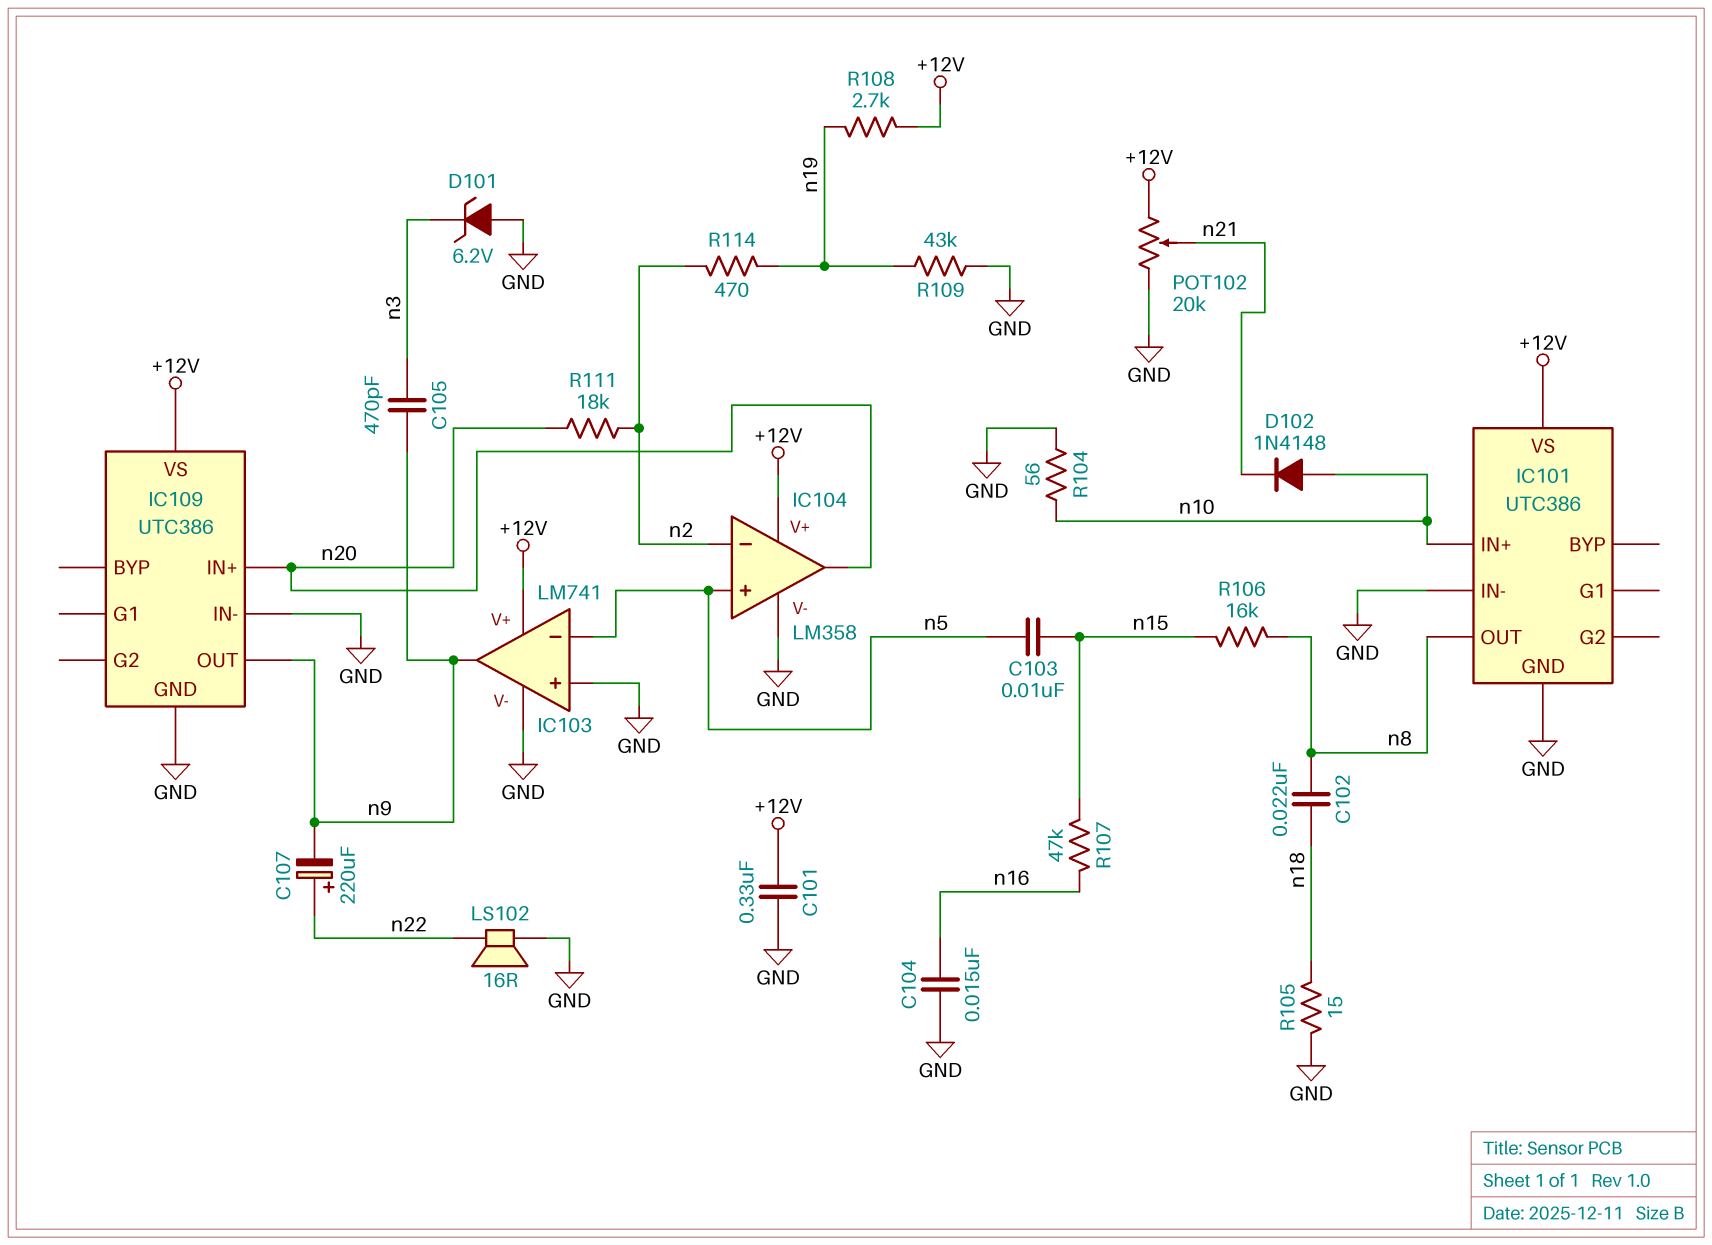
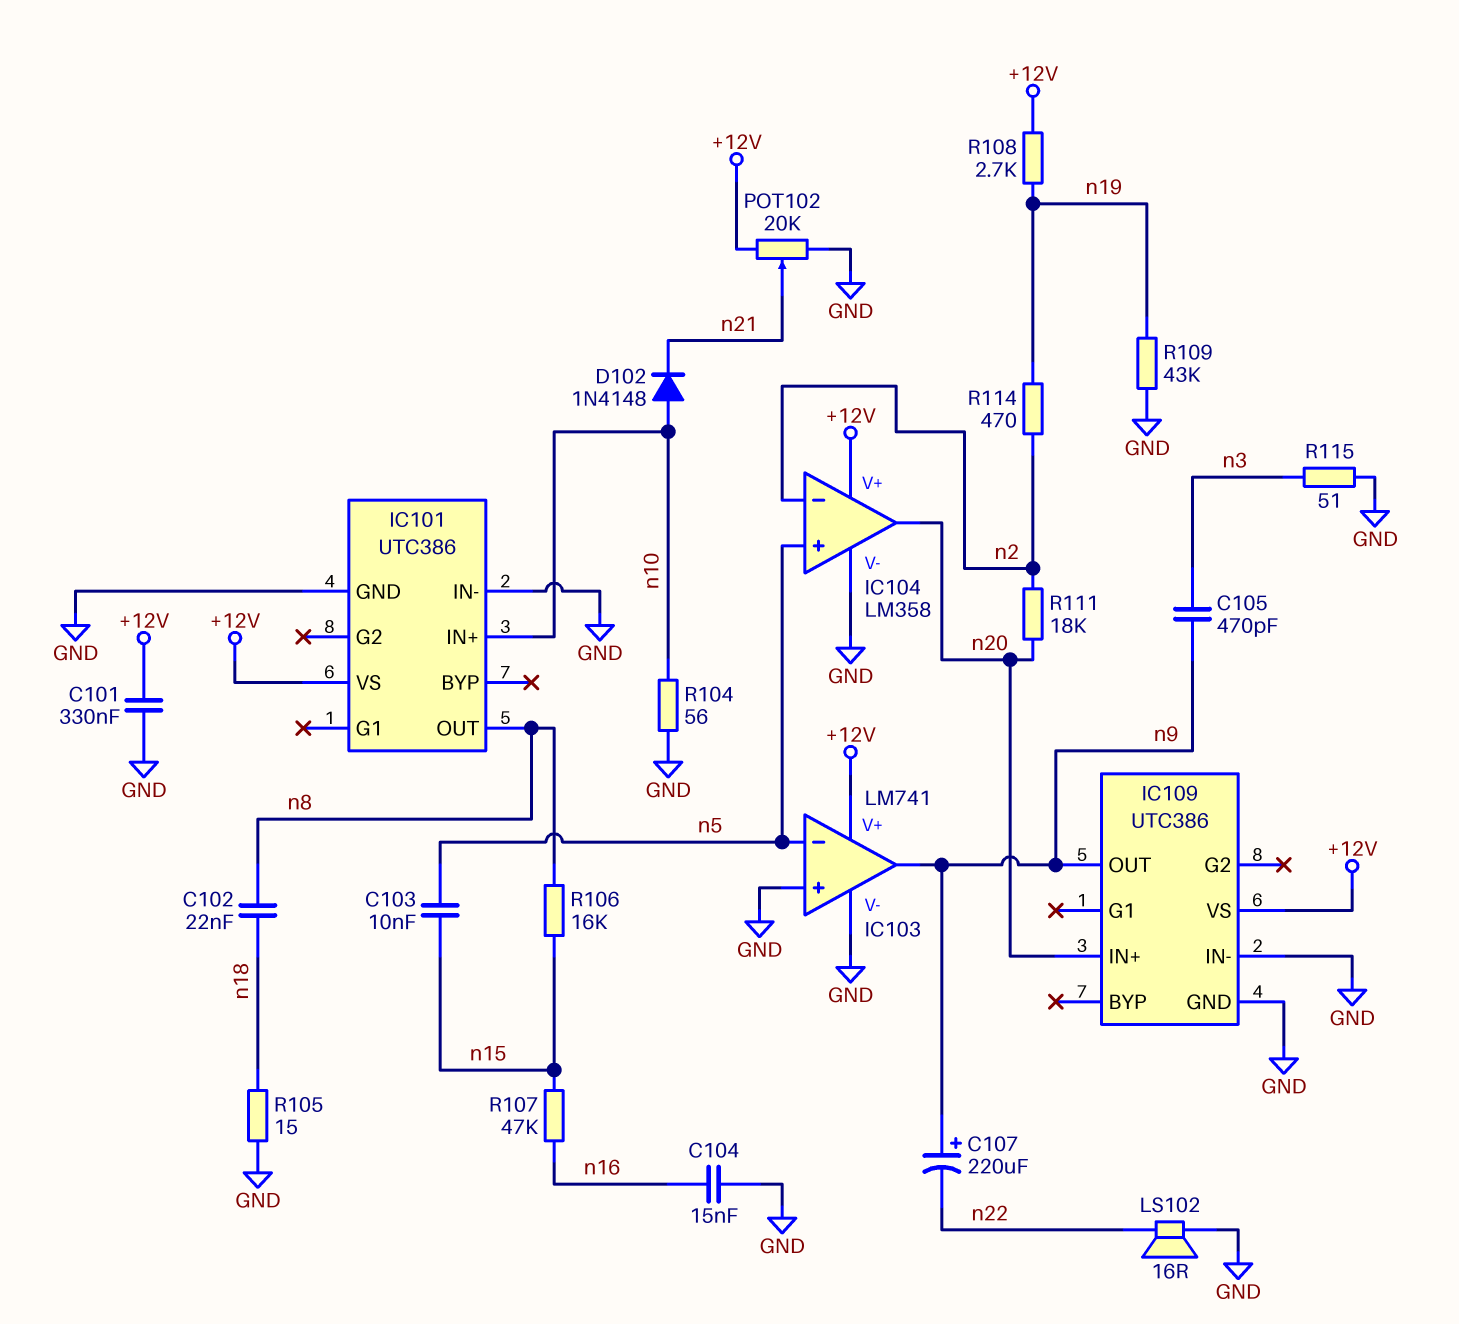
C107: 220uF (plus n22, minus n9) -> 220uF (plus n9, minus n22)
D101: zener 6.2V (A GND, K n3) -> none
R115: none -> 51 (GND, n3)

